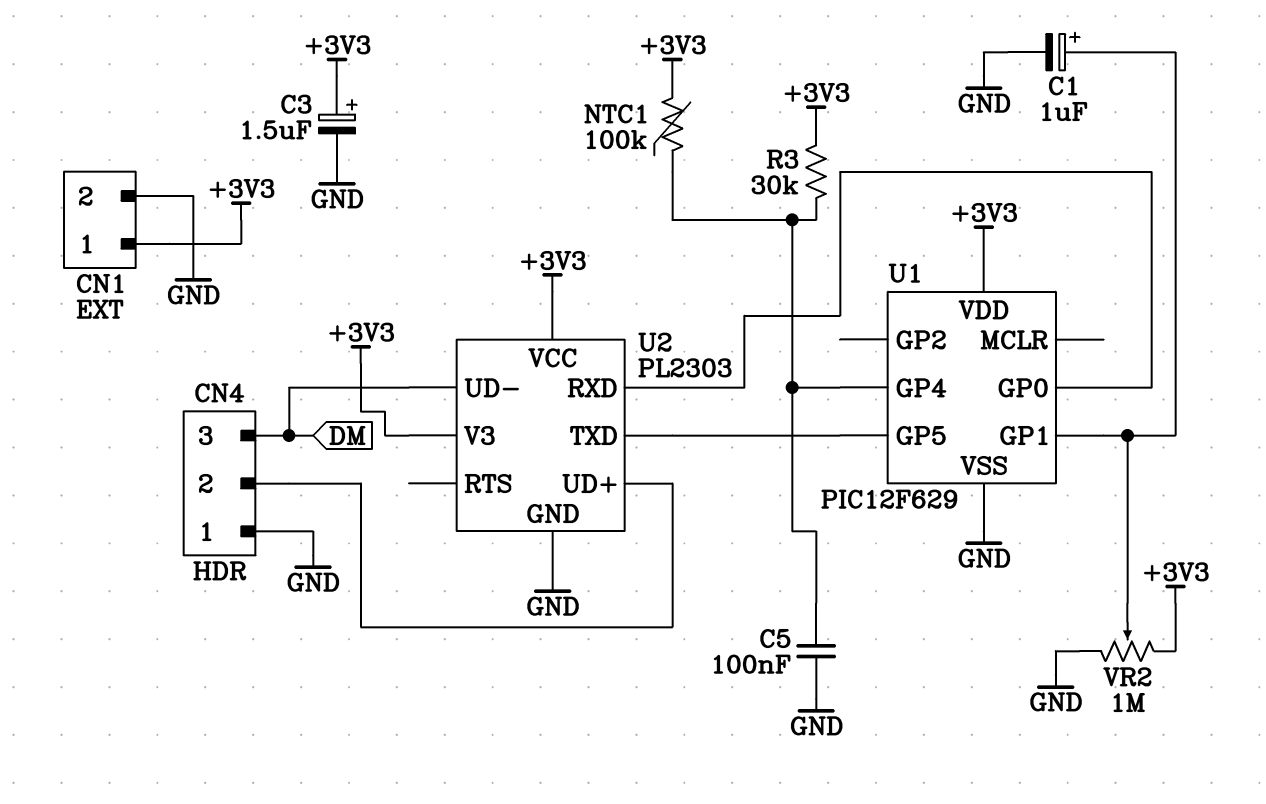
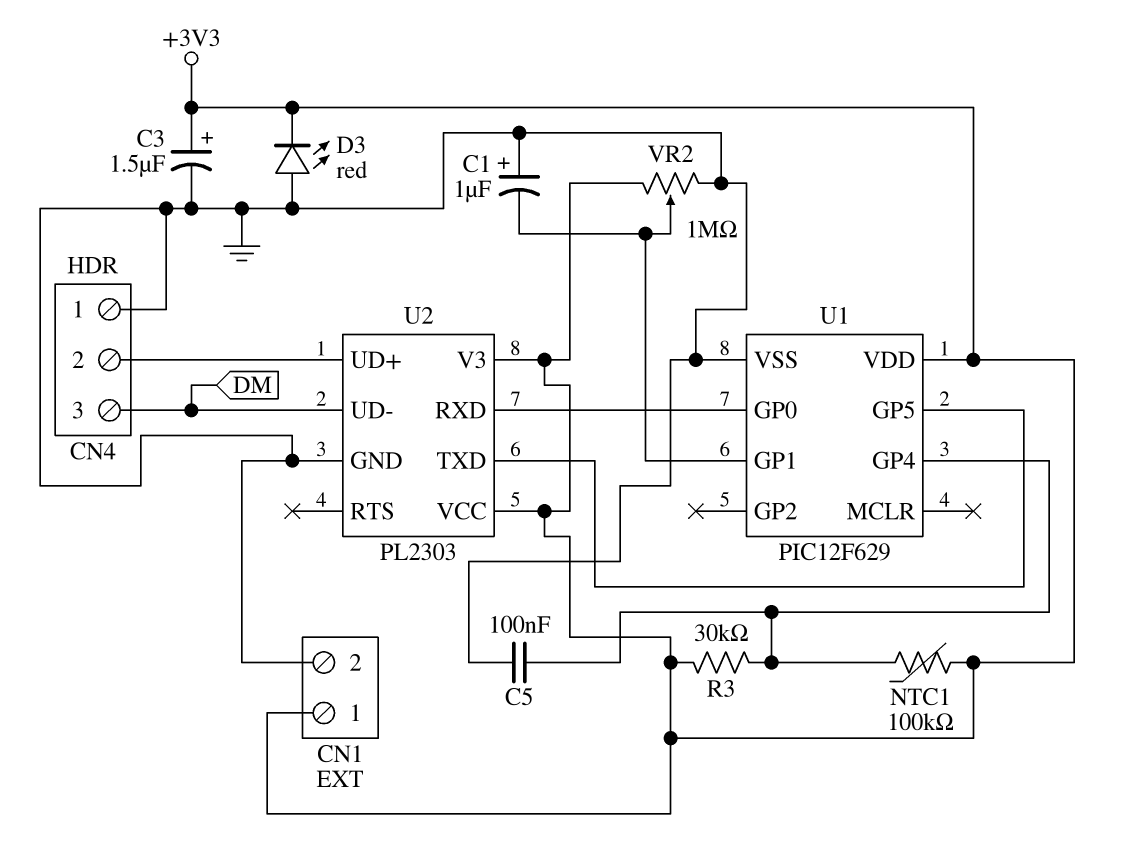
C1: 1uF (plus U1/GP1, minus GND) -> 1uF (plus GND, minus U1/GP1)
D3: none -> LED red (A GND, K +3V3)

